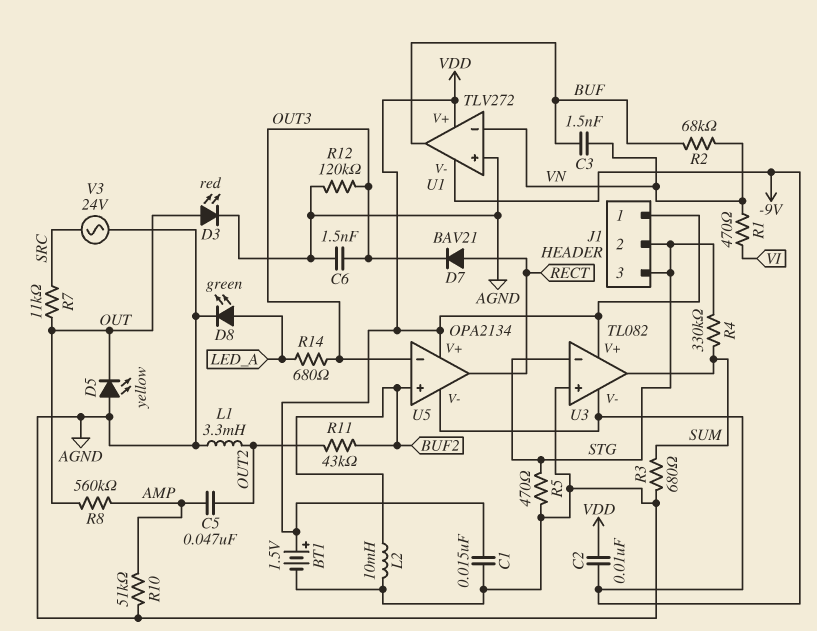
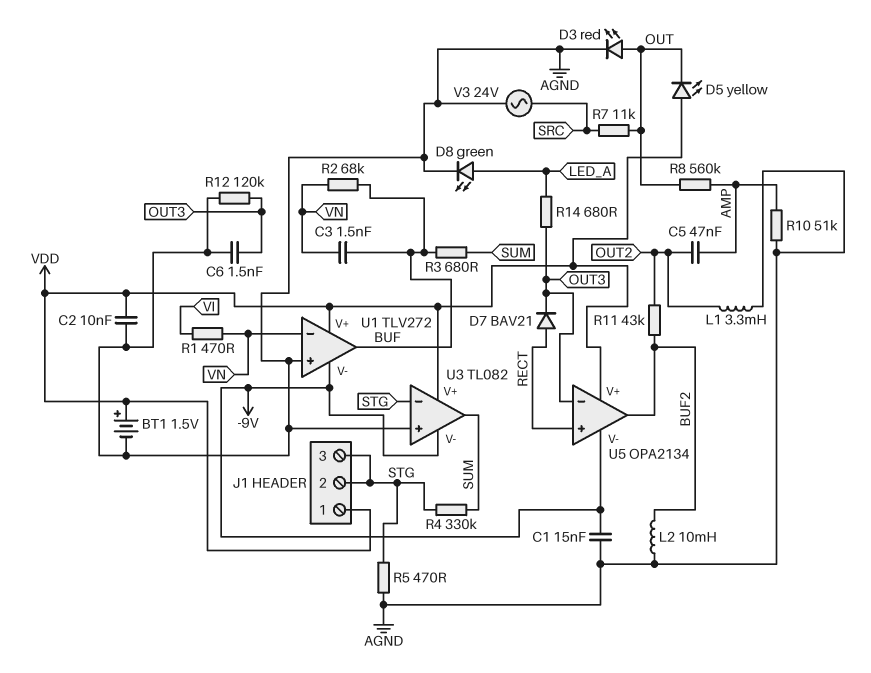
C1: 15nF (AGND, VDD) -> 15nF (-9V, AGND)
C2: 10nF (-9V, VDD) -> 10nF (AGND, VDD)
D5: LED yellow (A AGND, K OUT) -> LED yellow (A VDD, K OUT)
R3: 680 (AGND, SUM) -> 680 (BUF, SUM)
U5 pin in+: BUF2 -> RECT
U5 pin out: RECT -> BUF2

